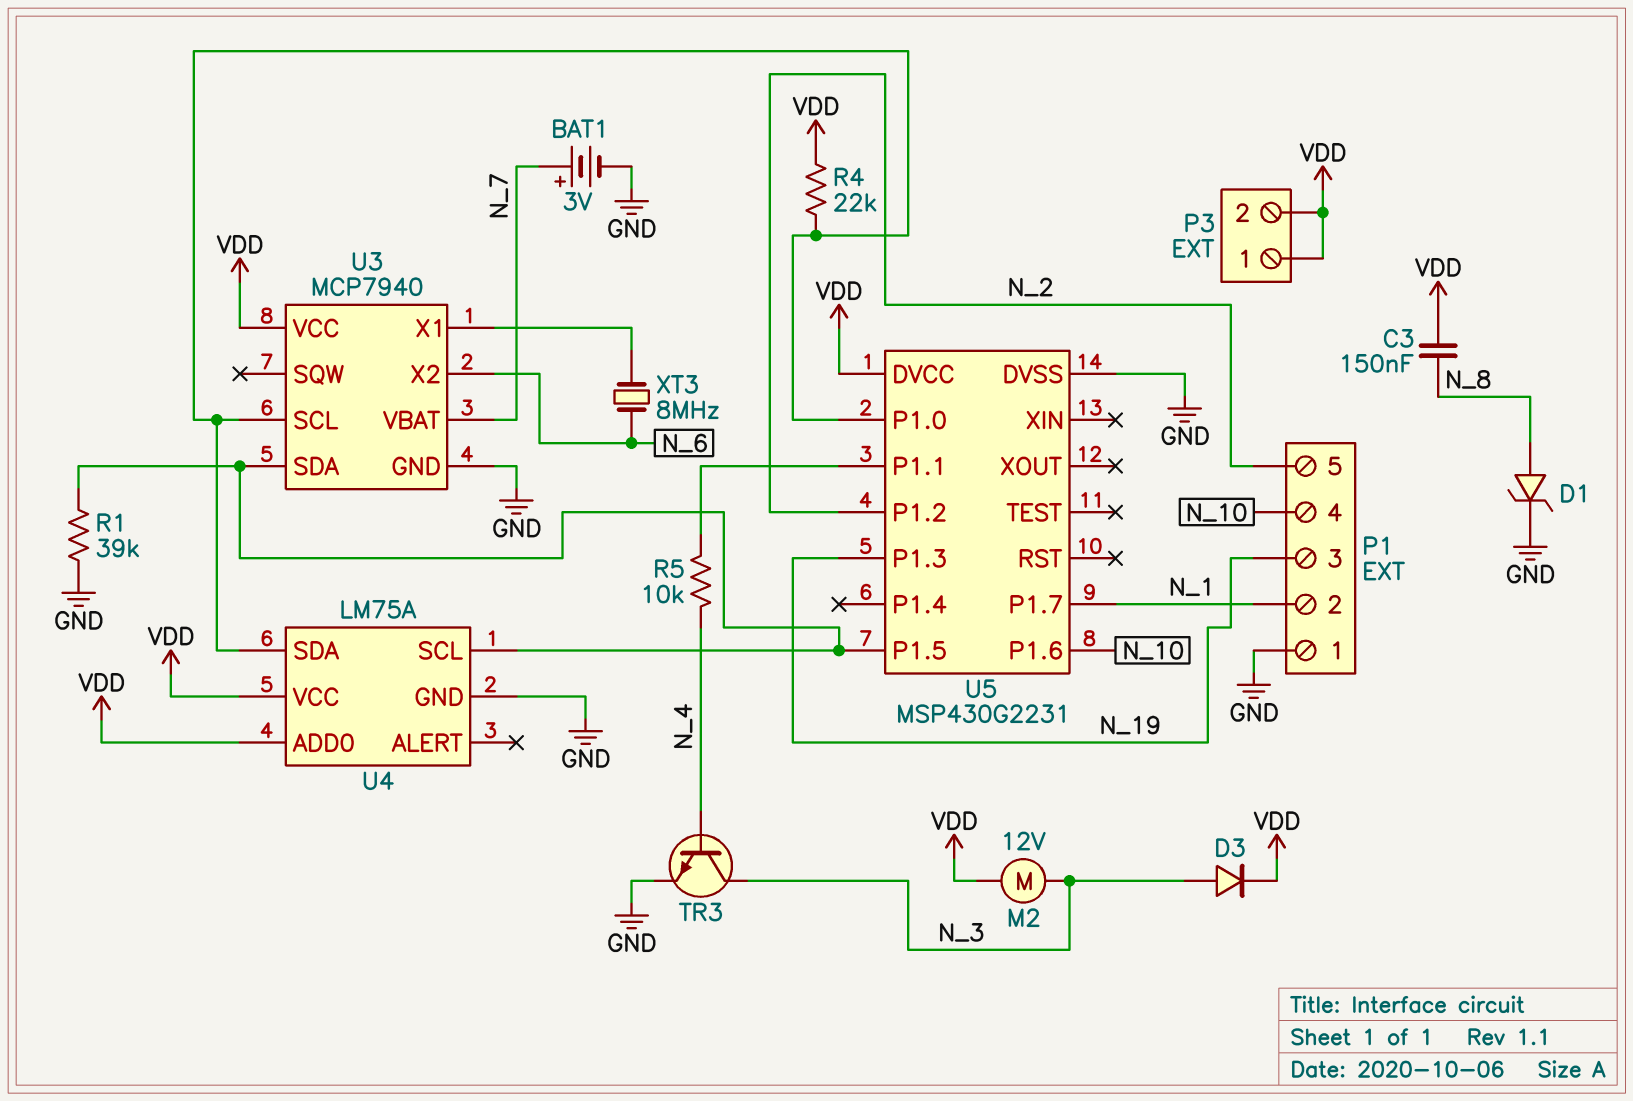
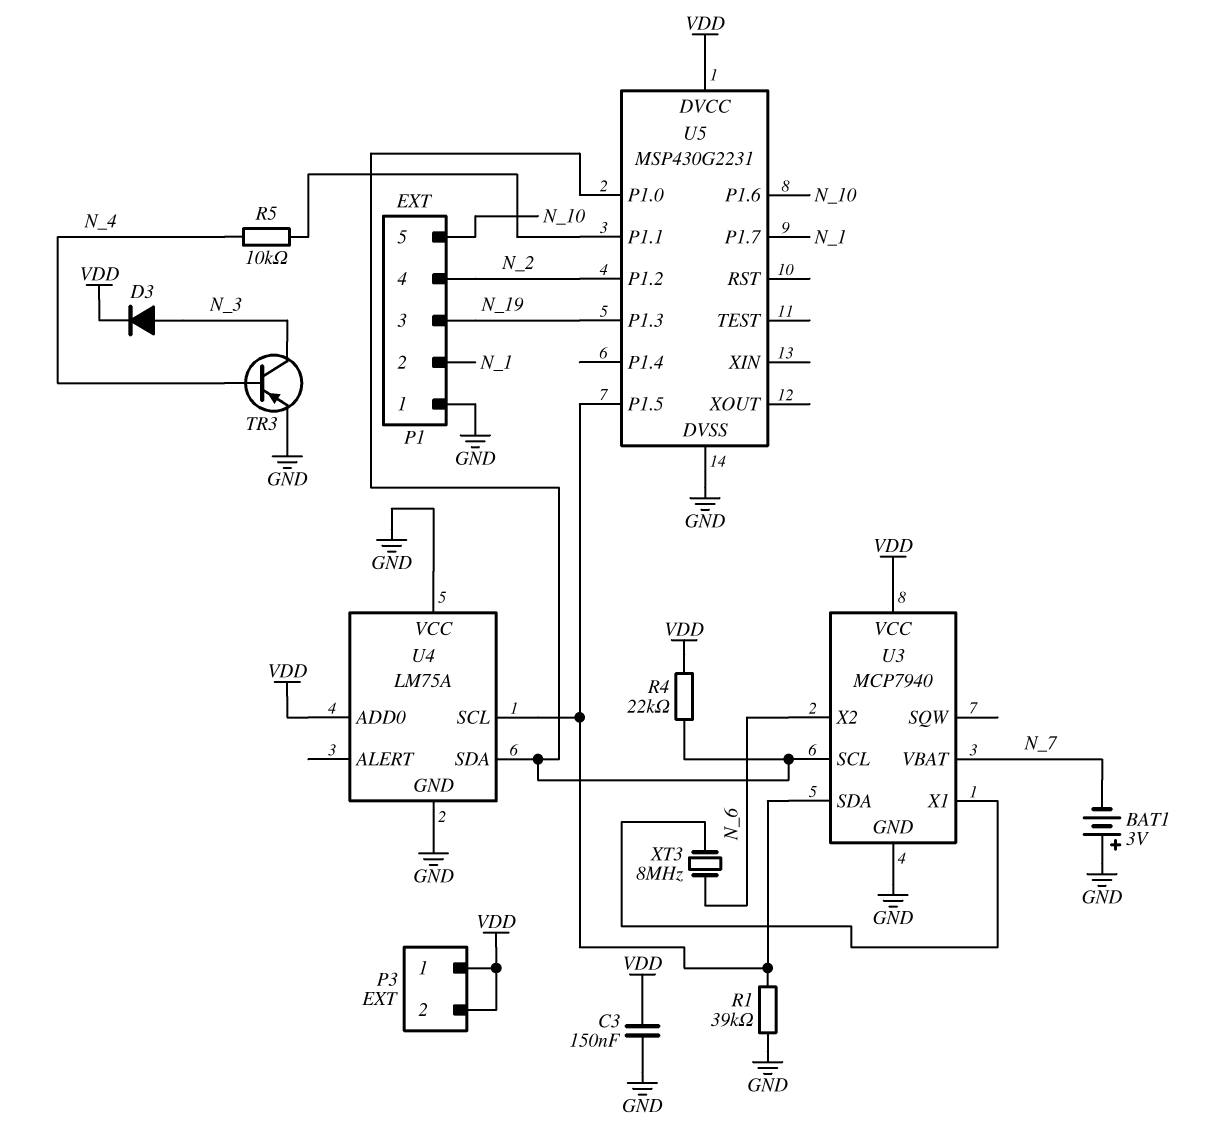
BAT1: 3V (plus N_7, minus GND) -> 3V (plus GND, minus N_7)
C3: 150nF (N_8, VDD) -> 150nF (GND, VDD)
D1: zener (A N_8, K GND) -> none
M2: motor 12V (N_3, VDD) -> none
P1 pin 4: N_10 -> N_2
P1 pin 5: N_2 -> N_10
TR3: NPN (B N_4, C N_3, E GND) -> PNP (B N_4, C N_3, E GND)
U4 pin VCC: VDD -> GND

